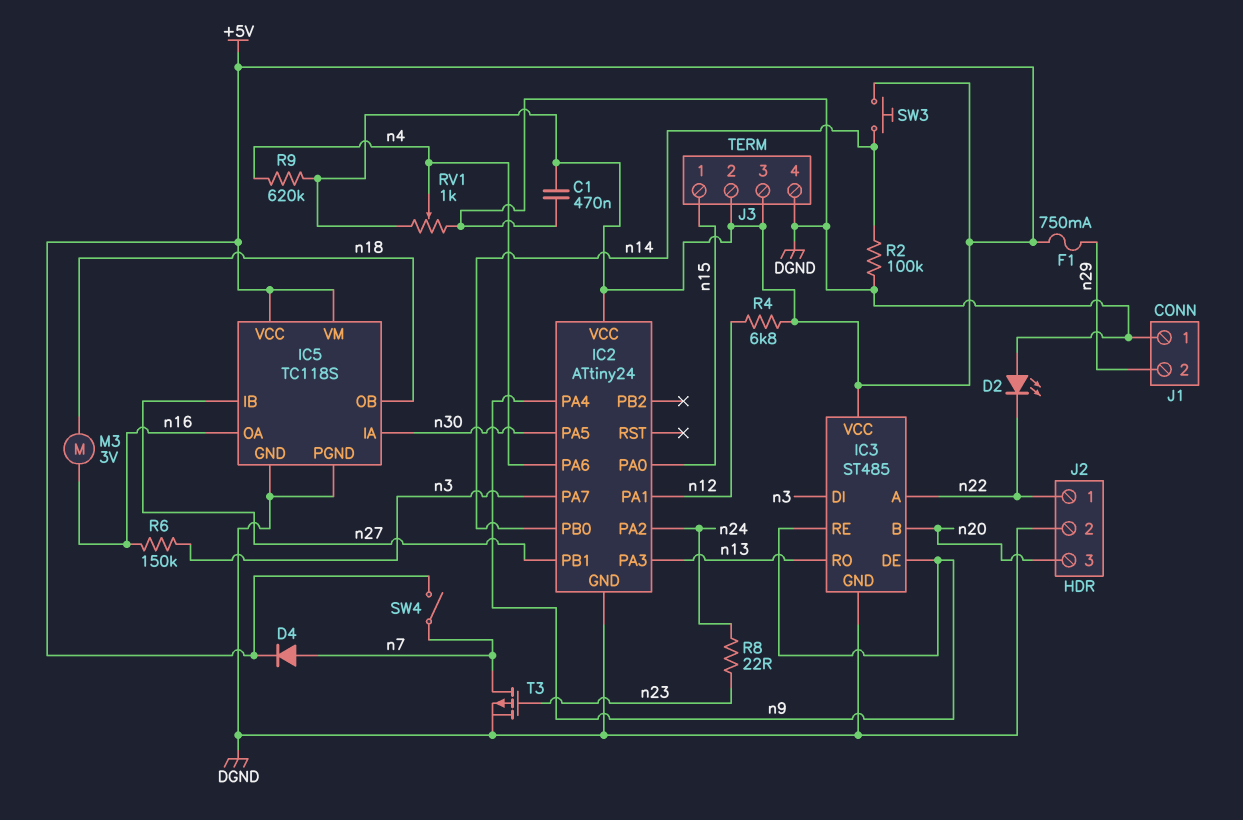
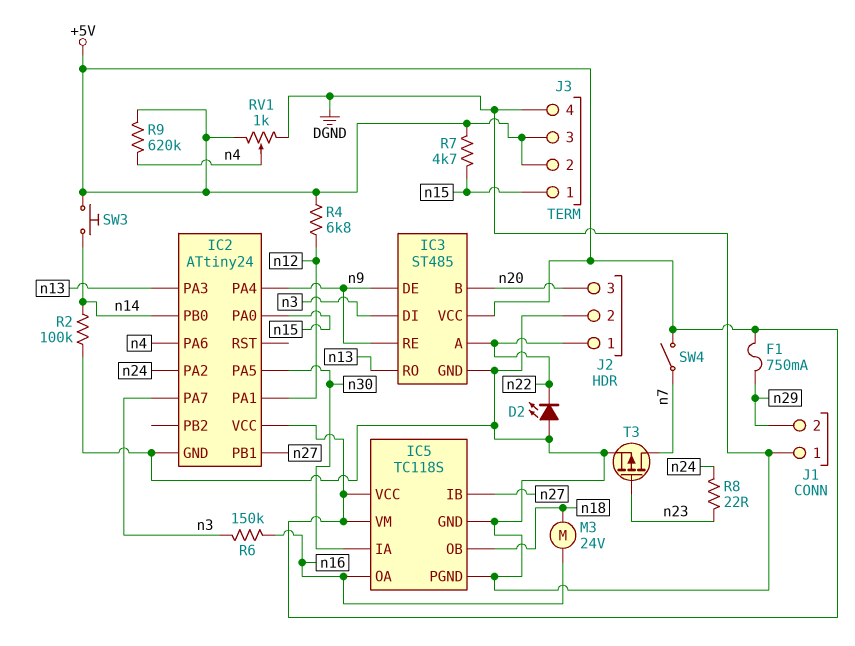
C1: 470nF (+5V, DGND) -> none
D4: diode (A n7, K +5V) -> none
M3: motor 3V (n16, n18) -> motor 24V (n16, n18)
R7: none -> 4.7k (+5V, n15)

